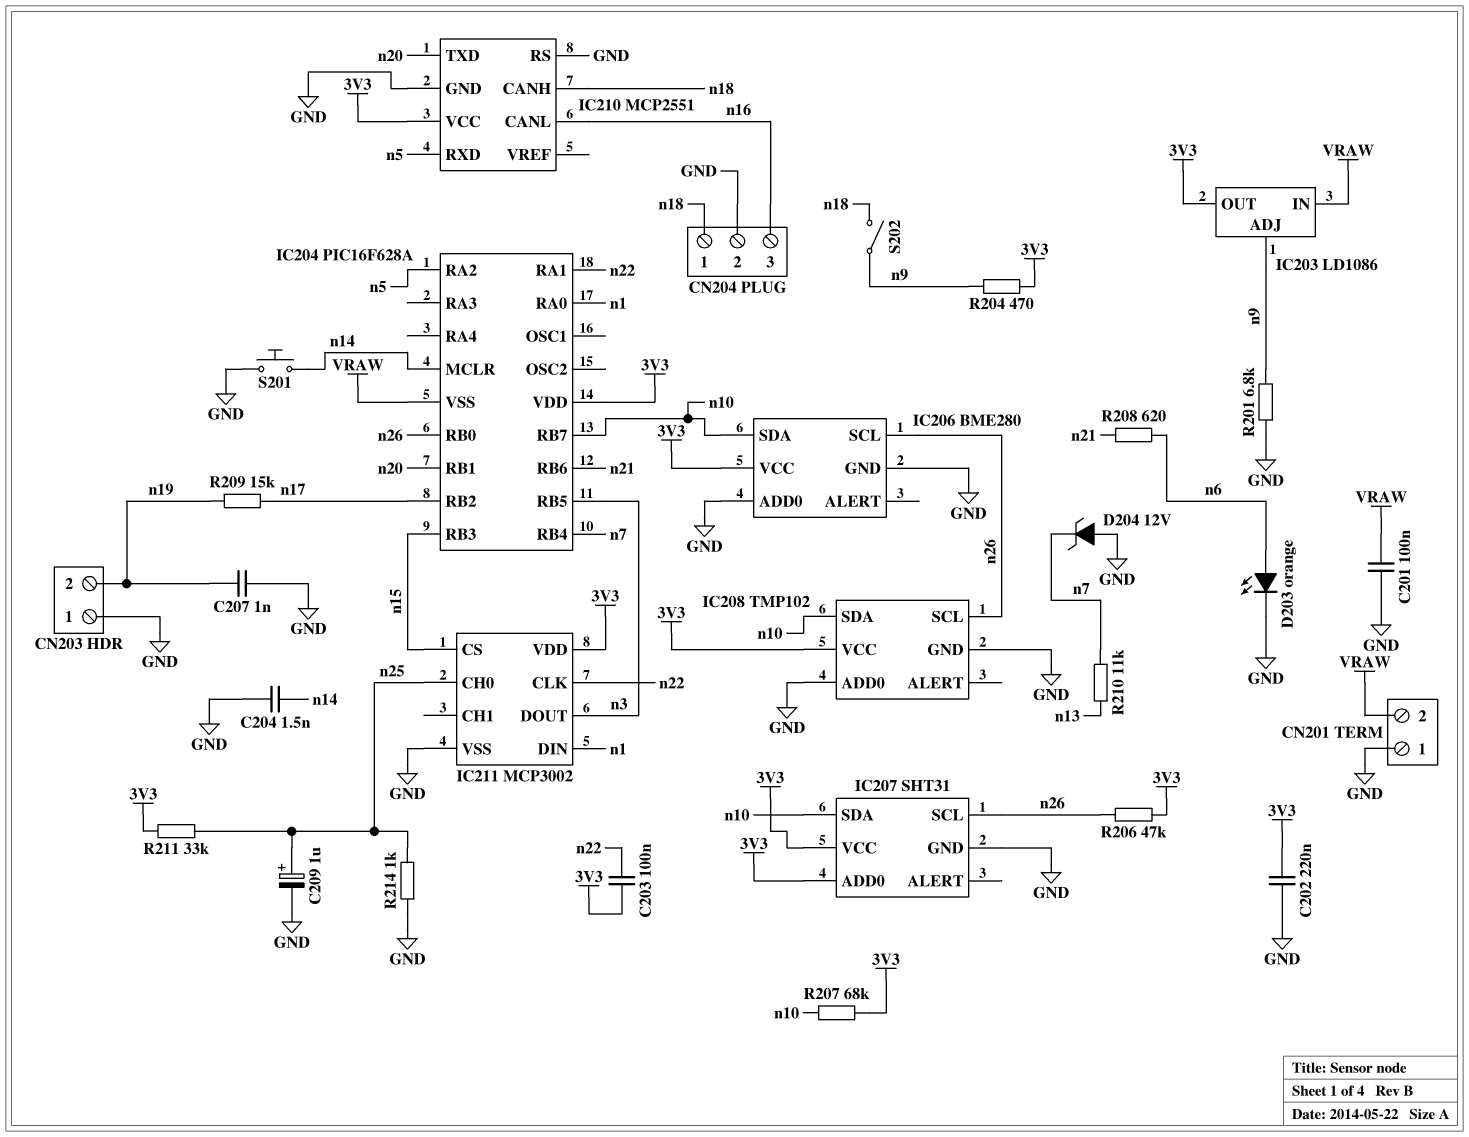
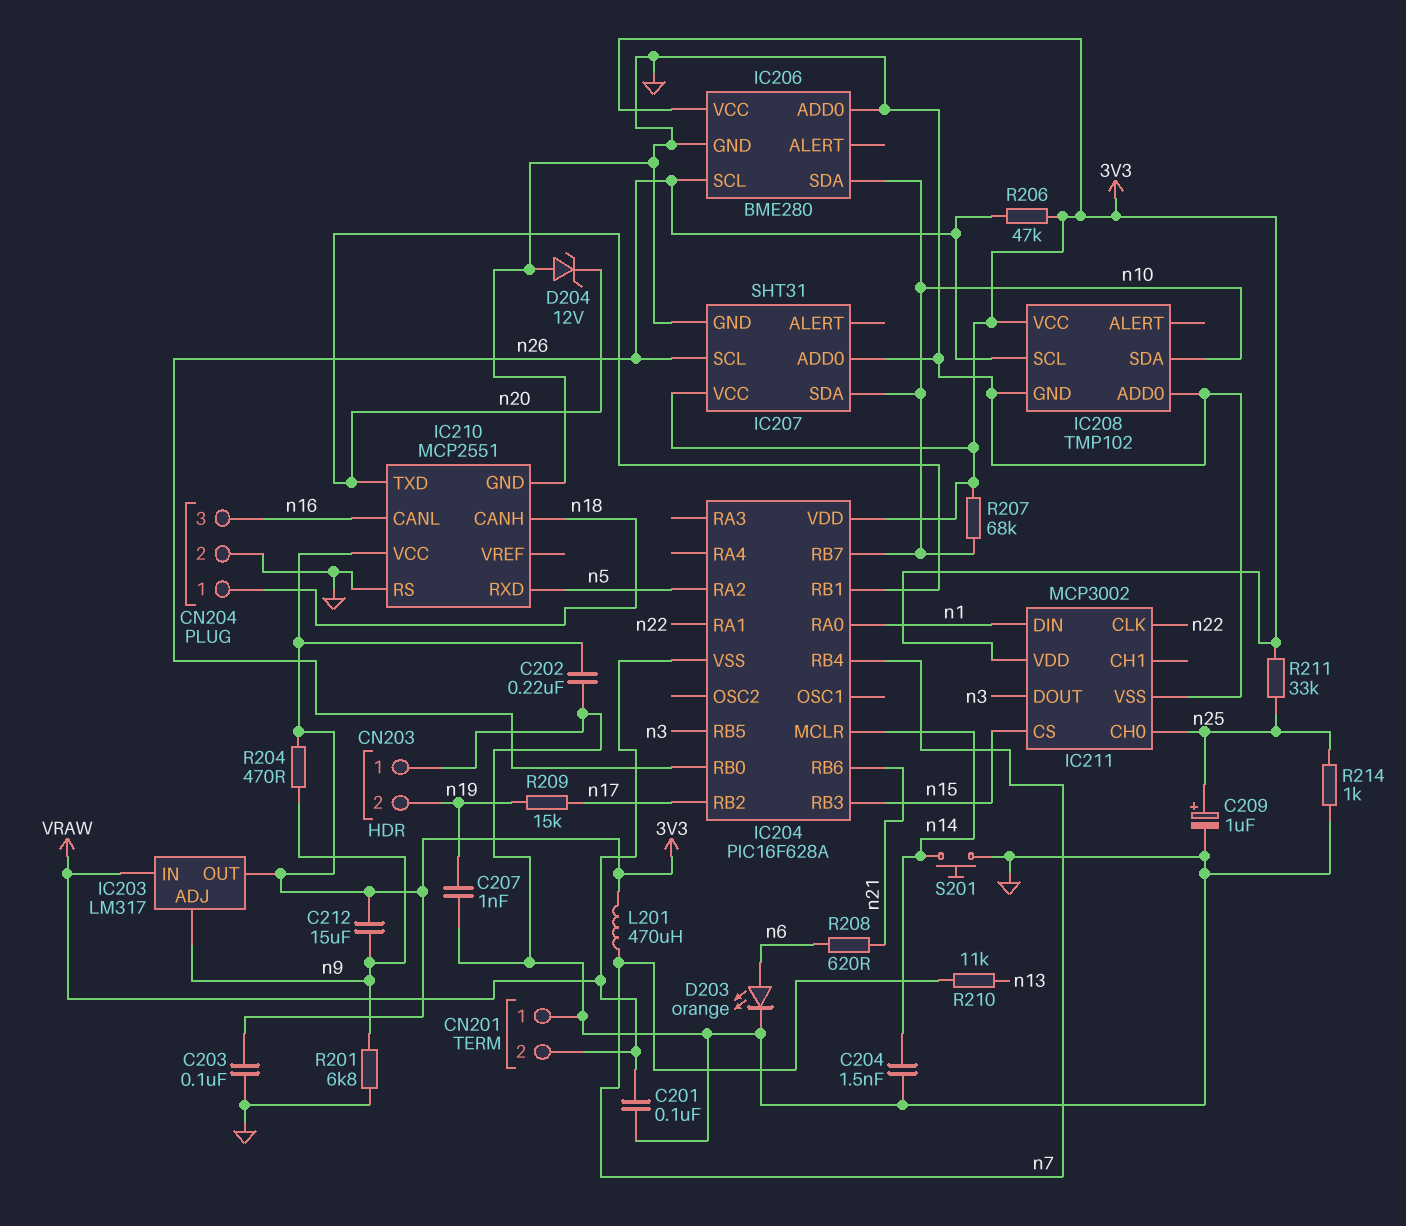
C203: 100nF (3V3, n22) -> 100nF (3V3, GND)
C212: none -> 15uF (3V3, n9)
D204: zener 12V (A GND, K n7) -> zener 12V (A GND, K n20)
IC203: LD1086 -> LM317
IC207 pin ADD0: 3V3 -> GND
L201: none -> 470uH (3V3, n7)
S202: switch (n9, n18) -> none

